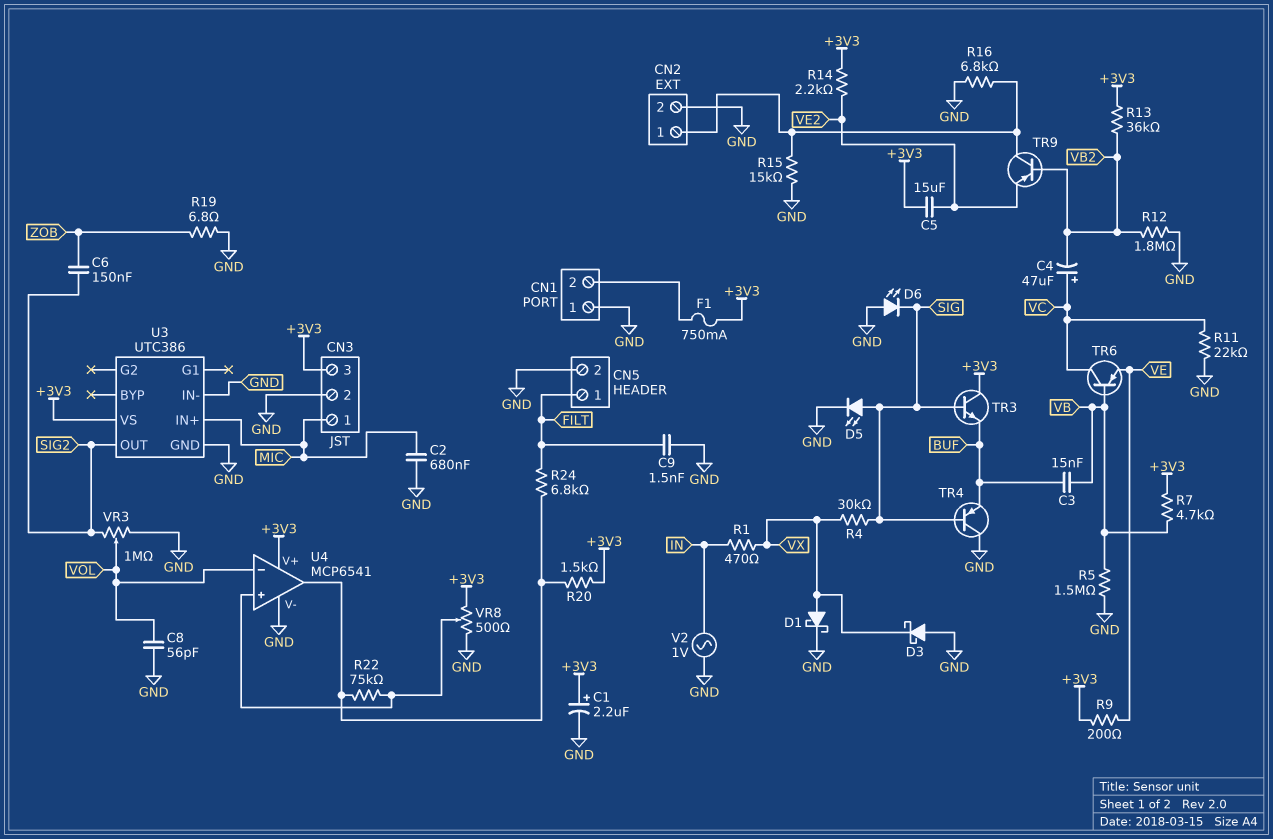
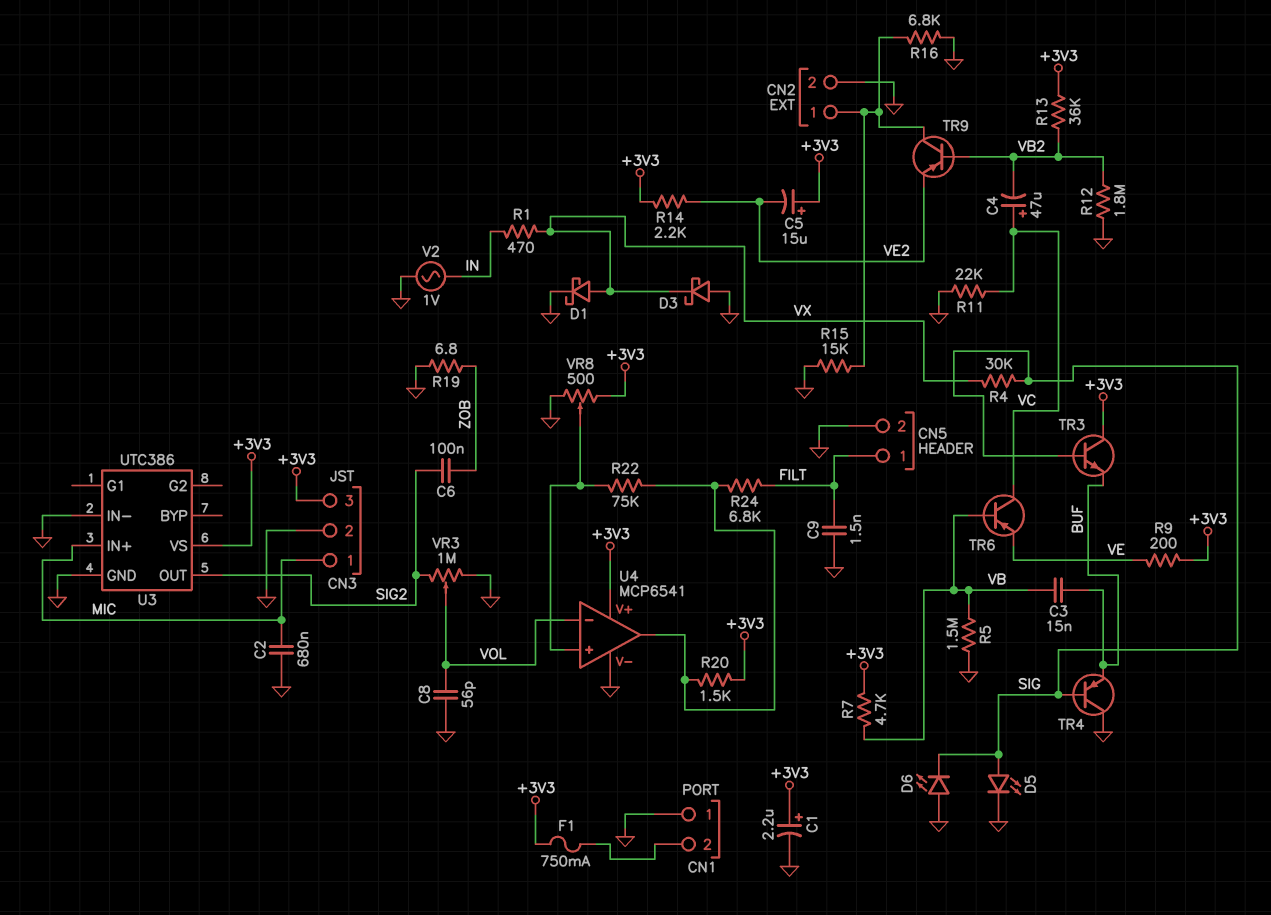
C5: 15uF (+3V3, VE2) -> 15uF (plus +3V3, minus VE2)
C6: 150nF (SIG2, ZOB) -> 100nF (SIG2, ZOB)

